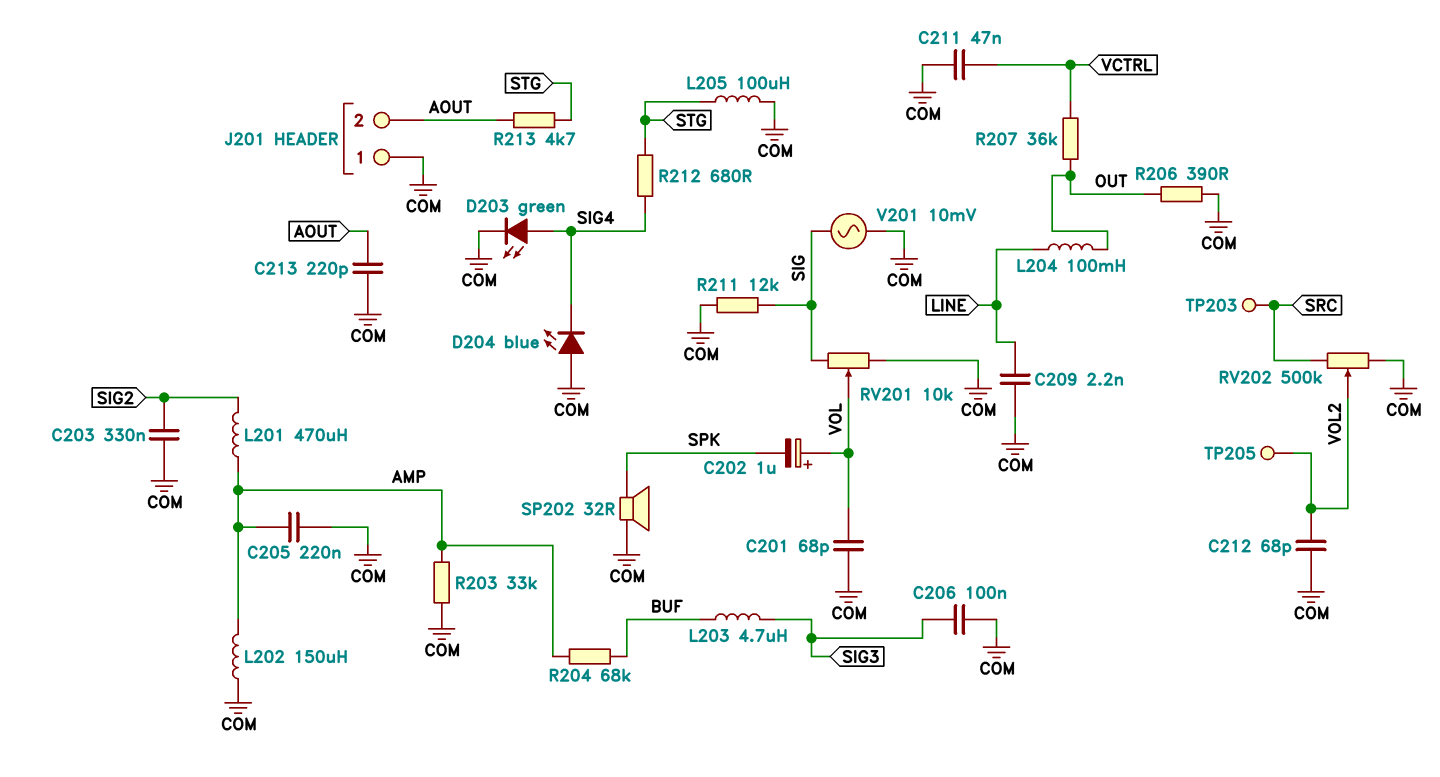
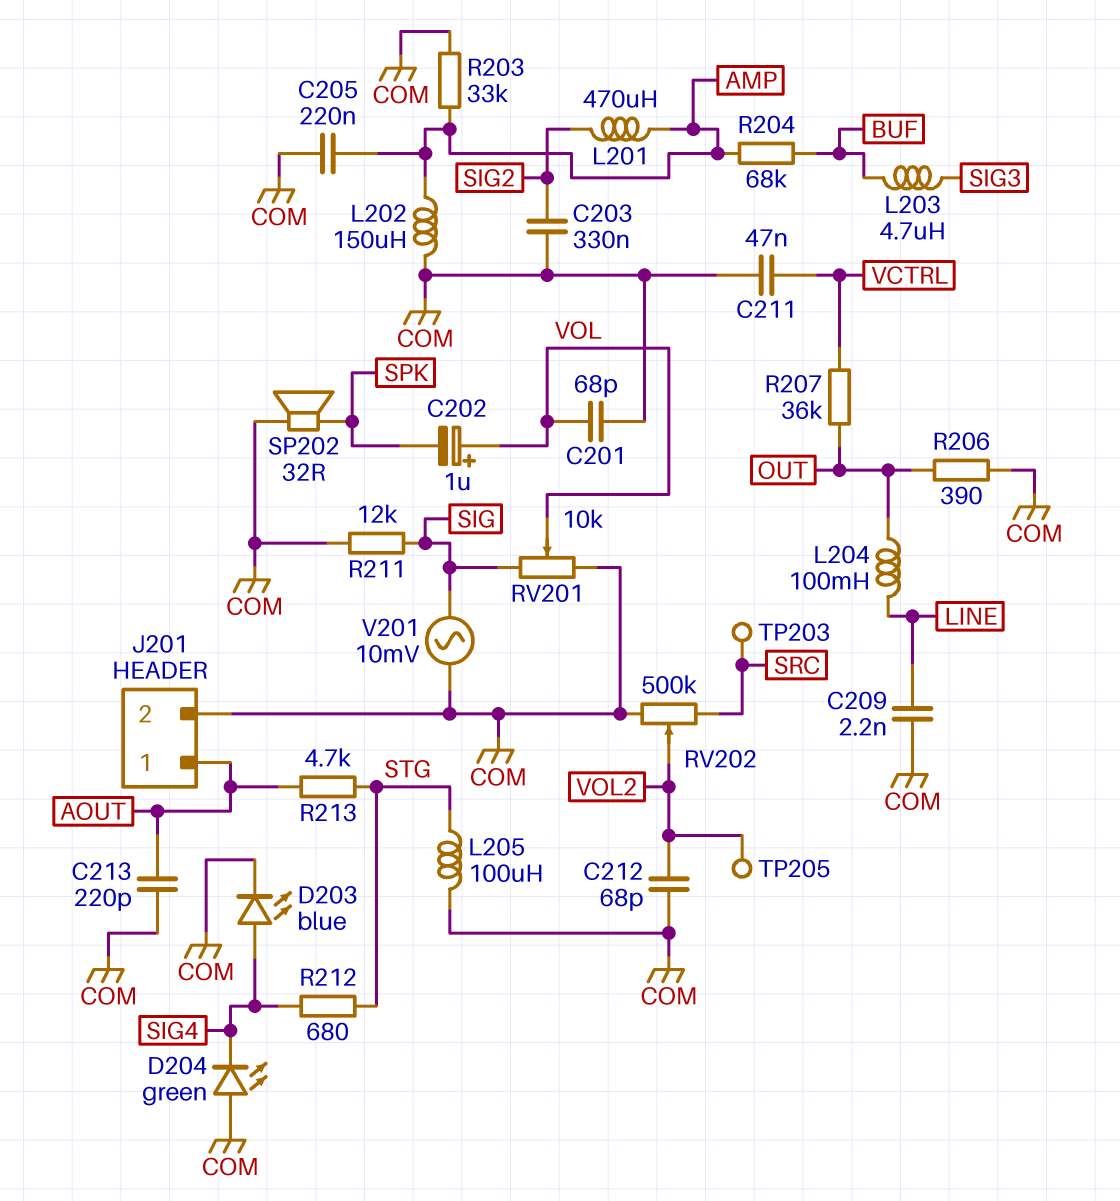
C206: 100nF (COM, SIG3) -> none
D203: LED green (A SIG4, K COM) -> LED blue (A SIG4, K COM)
D204: LED blue (A COM, K SIG4) -> LED green (A COM, K SIG4)
J201 pin 1: COM -> AOUT
J201 pin 2: AOUT -> COM

